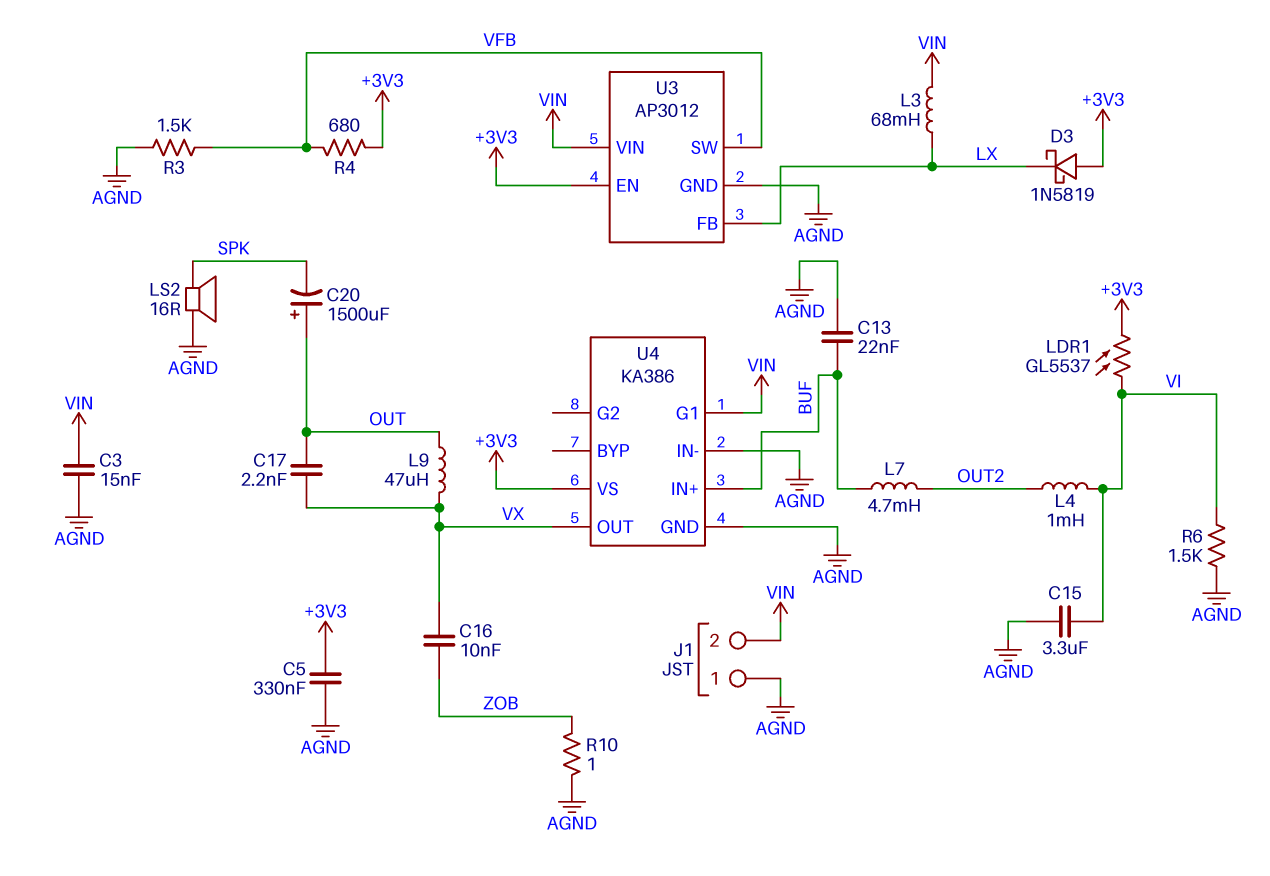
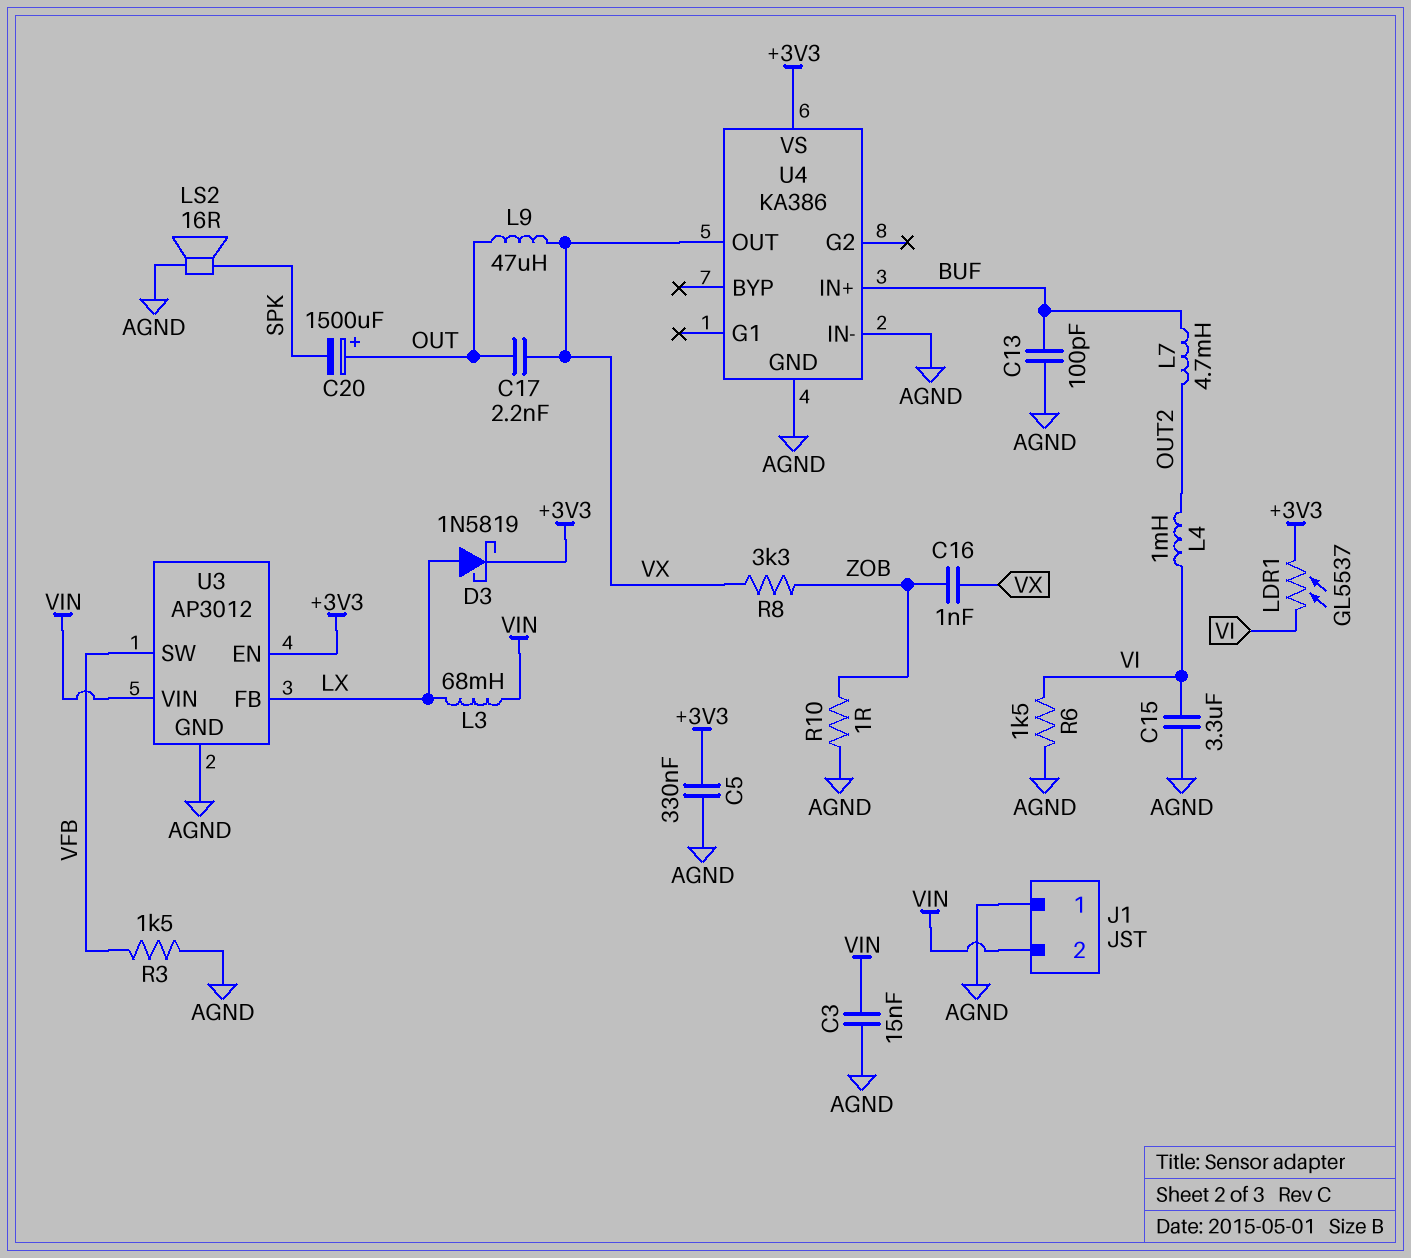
C13: 22nF (AGND, BUF) -> 100pF (AGND, BUF)
C16: 10nF (VX, ZOB) -> 1nF (VX, ZOB)
D3: schottky 1N5819 (A +3V3, K LX) -> schottky 1N5819 (A LX, K +3V3)
R4: 680 (+3V3, VFB) -> none
R8: none -> 3.3k (VX, ZOB)
U4 pin G1: VIN -> none

